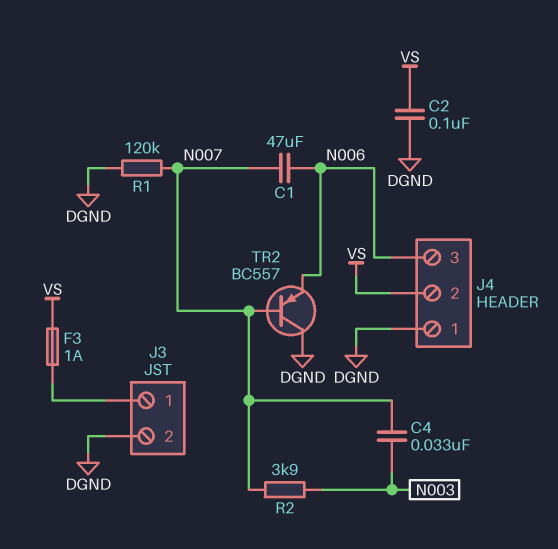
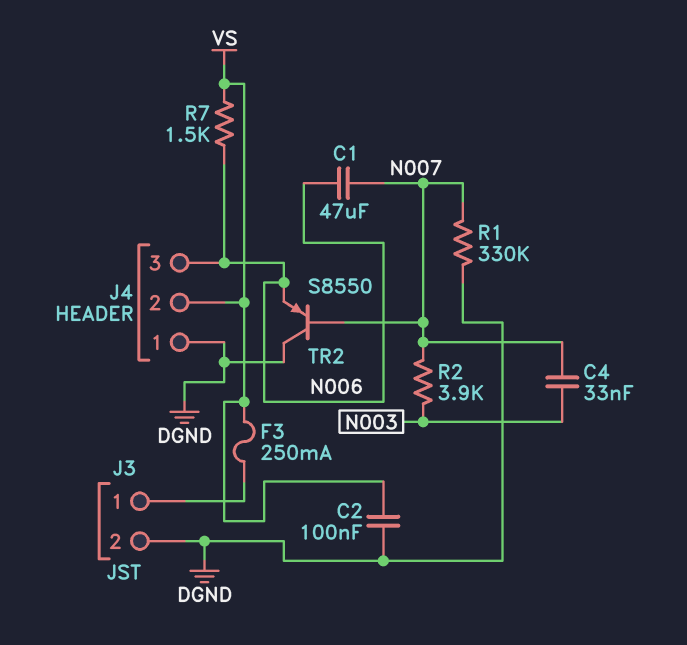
F3: 1A (J3/1, VS) -> 250mA (J3/1, VS)
R1: 120k (DGND, N007) -> 330k (DGND, N007)
R7: none -> 1.5k (N006, VS)
TR2: PNP BC557 (B N007, C DGND, E N006) -> PNP S8550 (B N007, C DGND, E N006)

